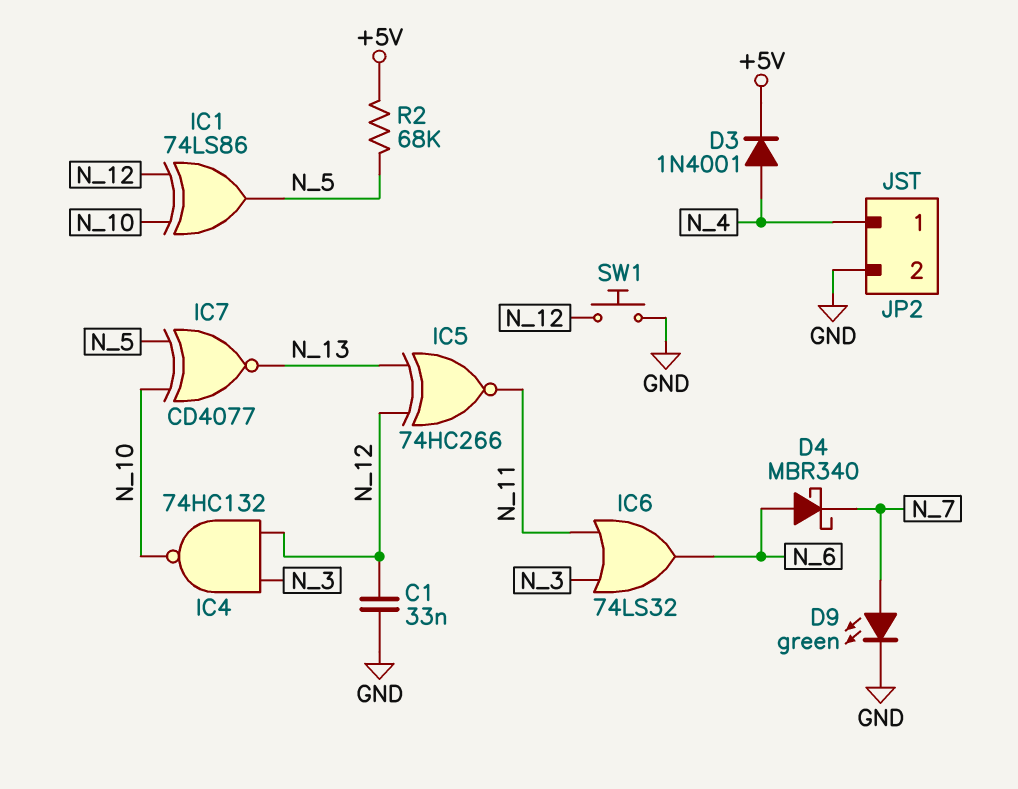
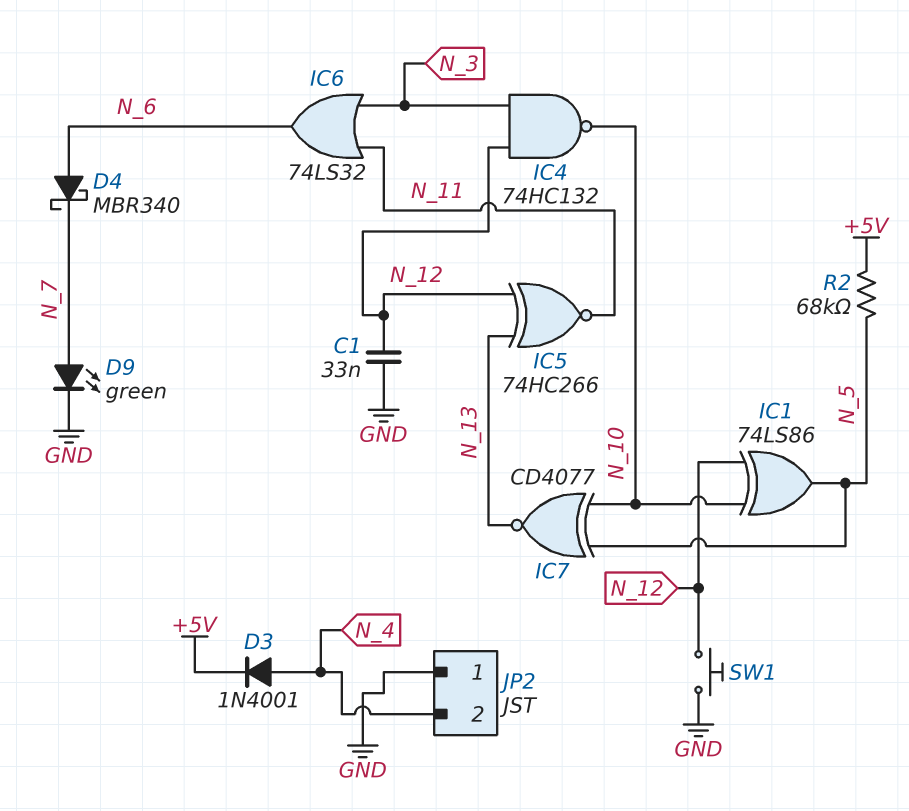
JP2 pin 1: N_4 -> GND
JP2 pin 2: GND -> N_4

